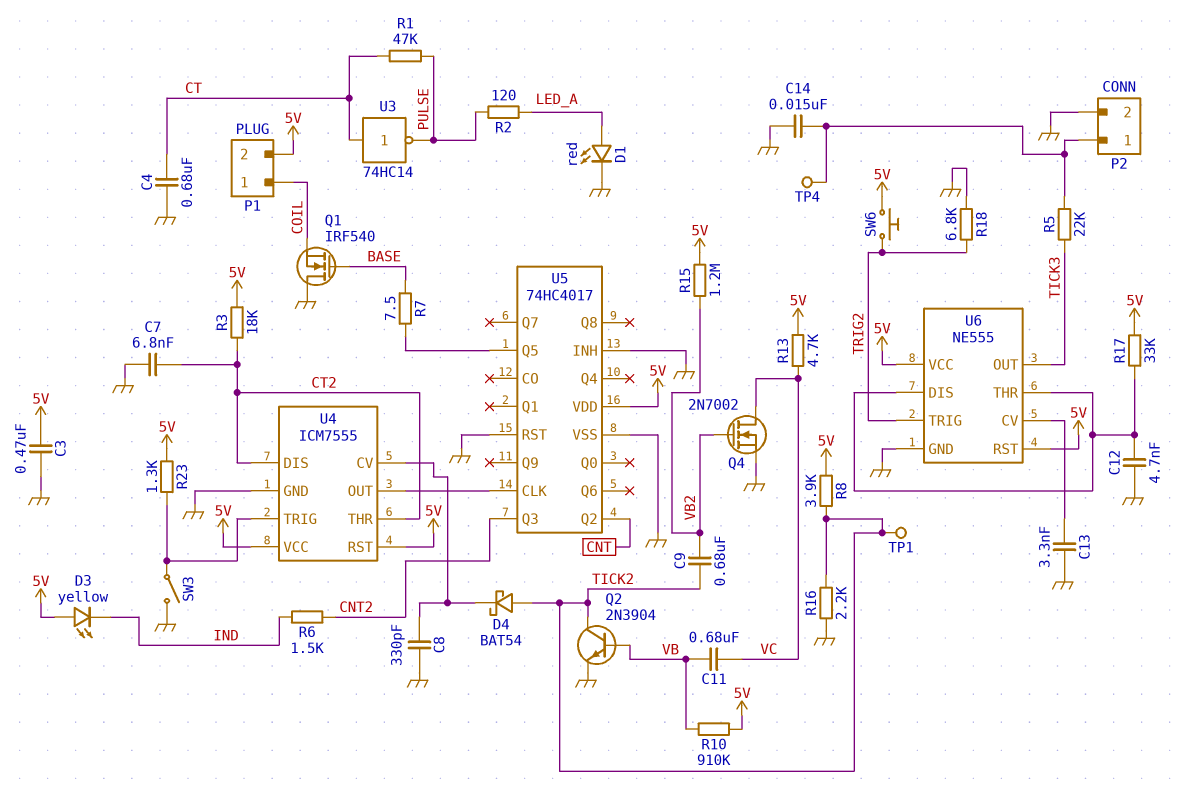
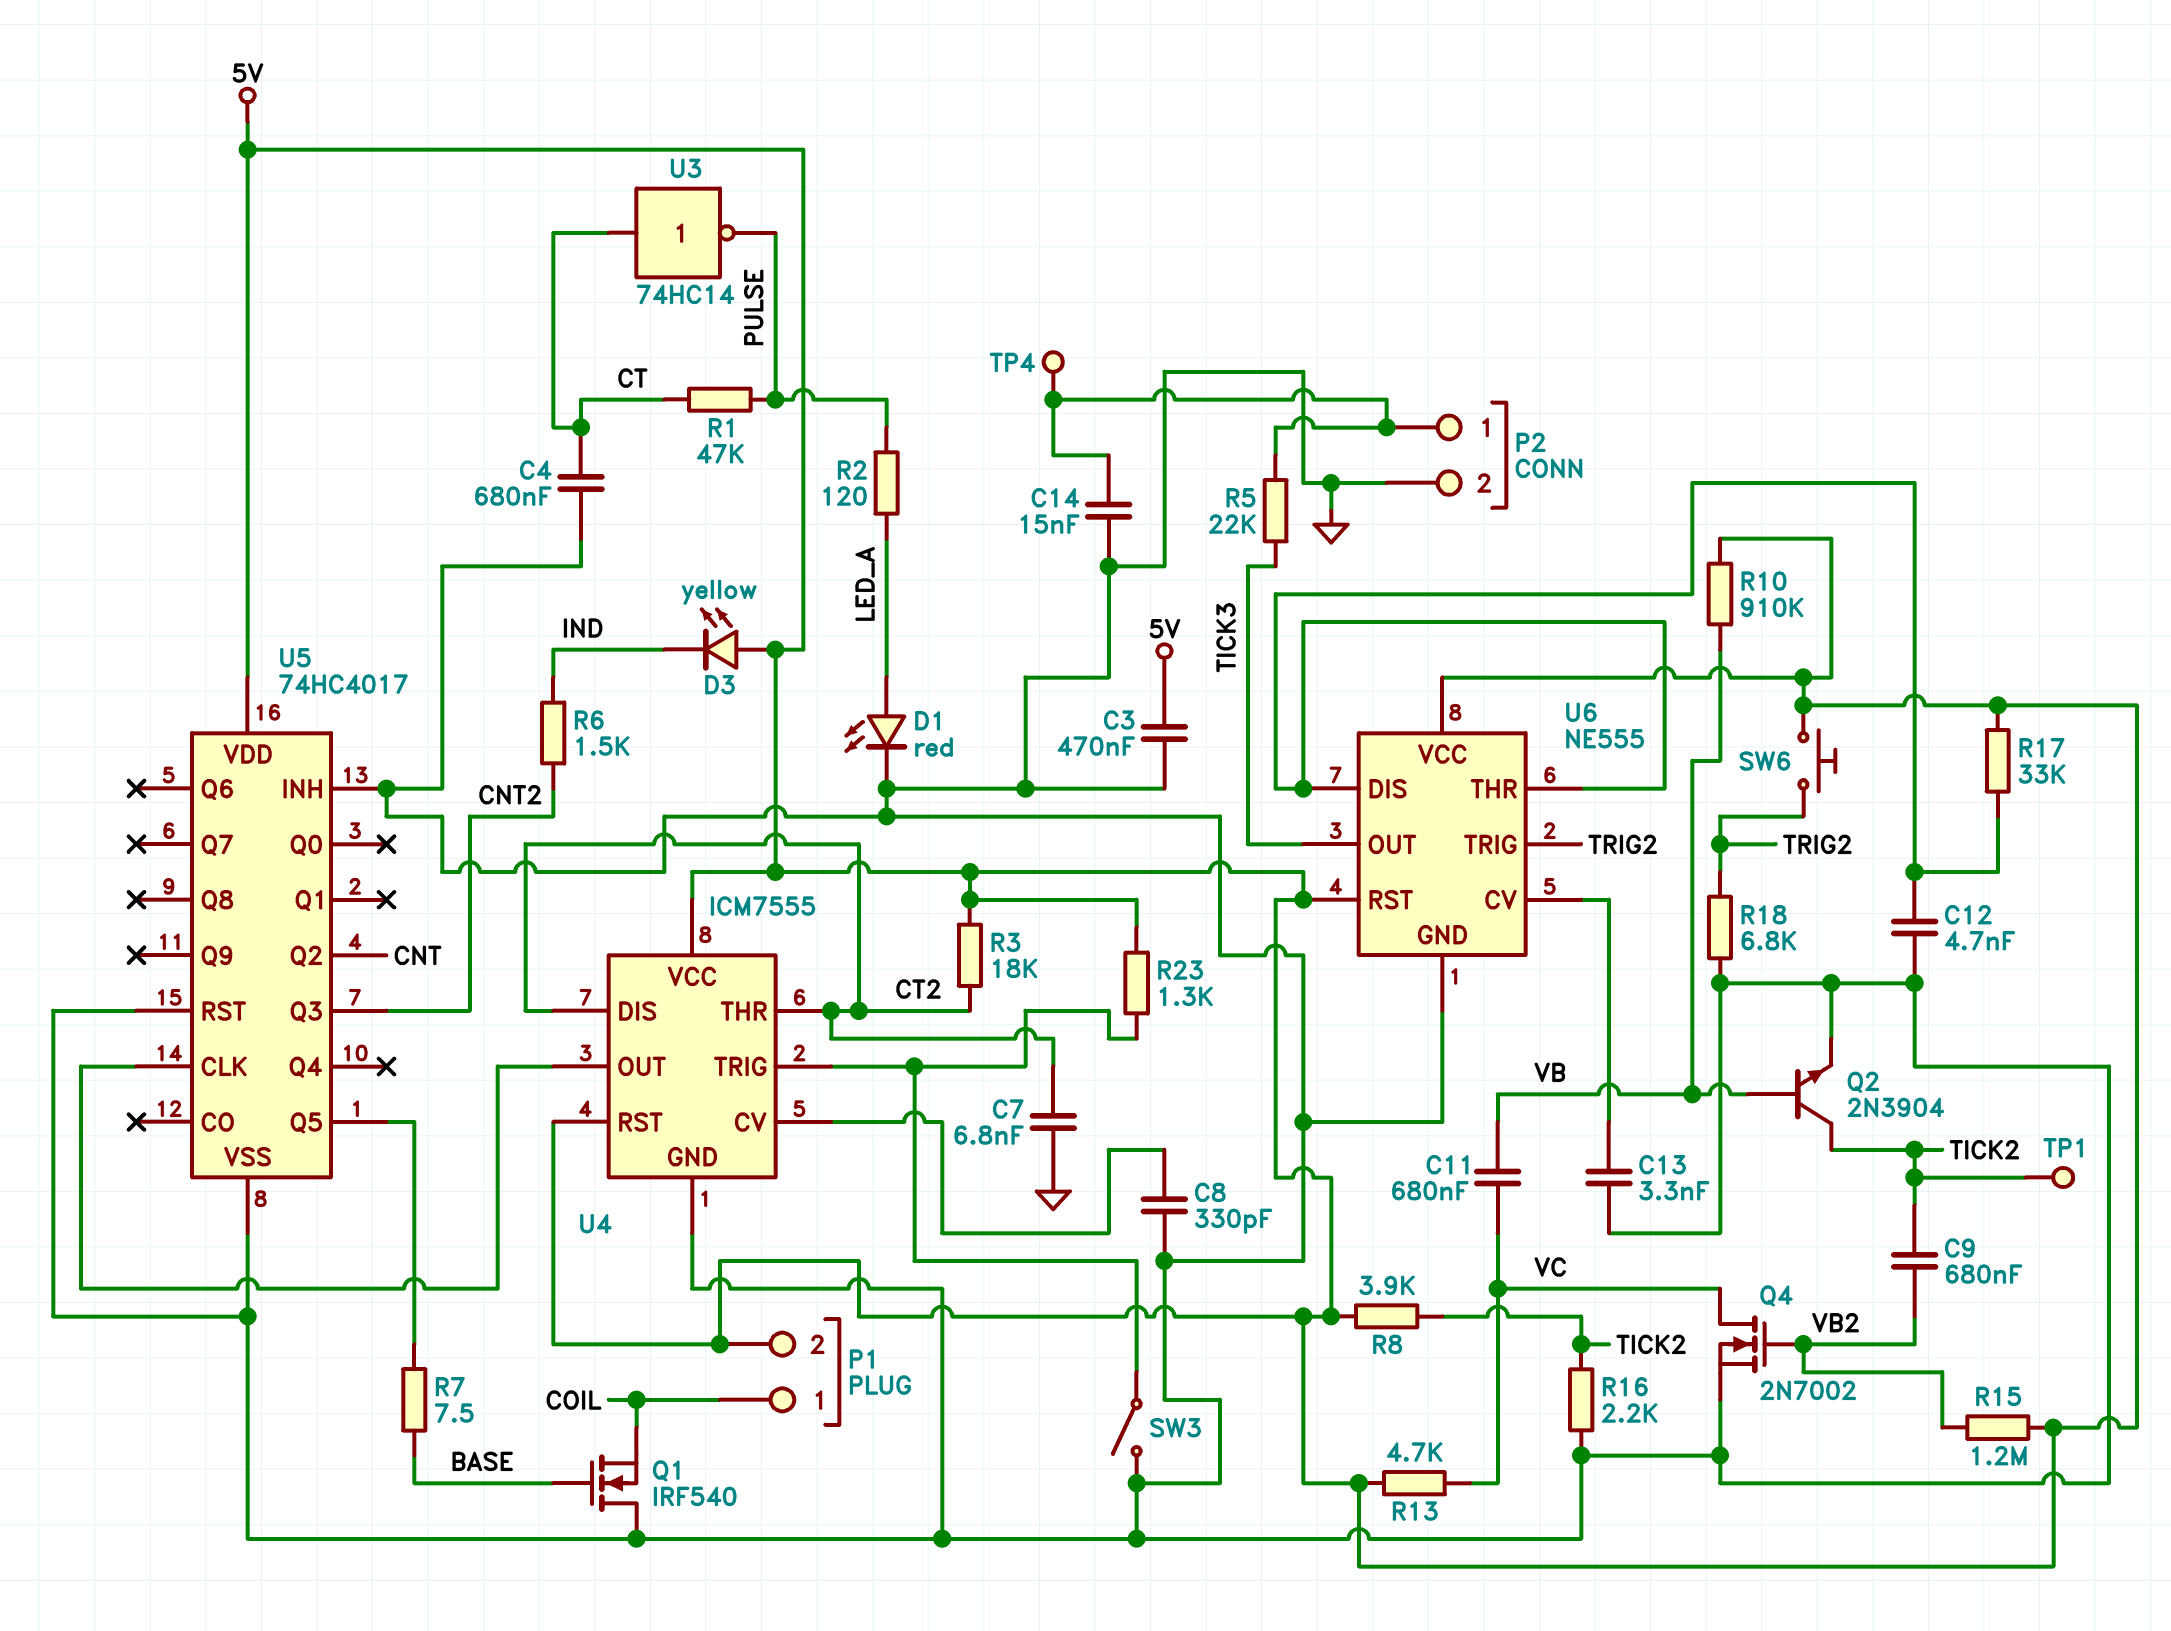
D4: schottky BAT54 (A TICK2, K U4/CV) -> none

